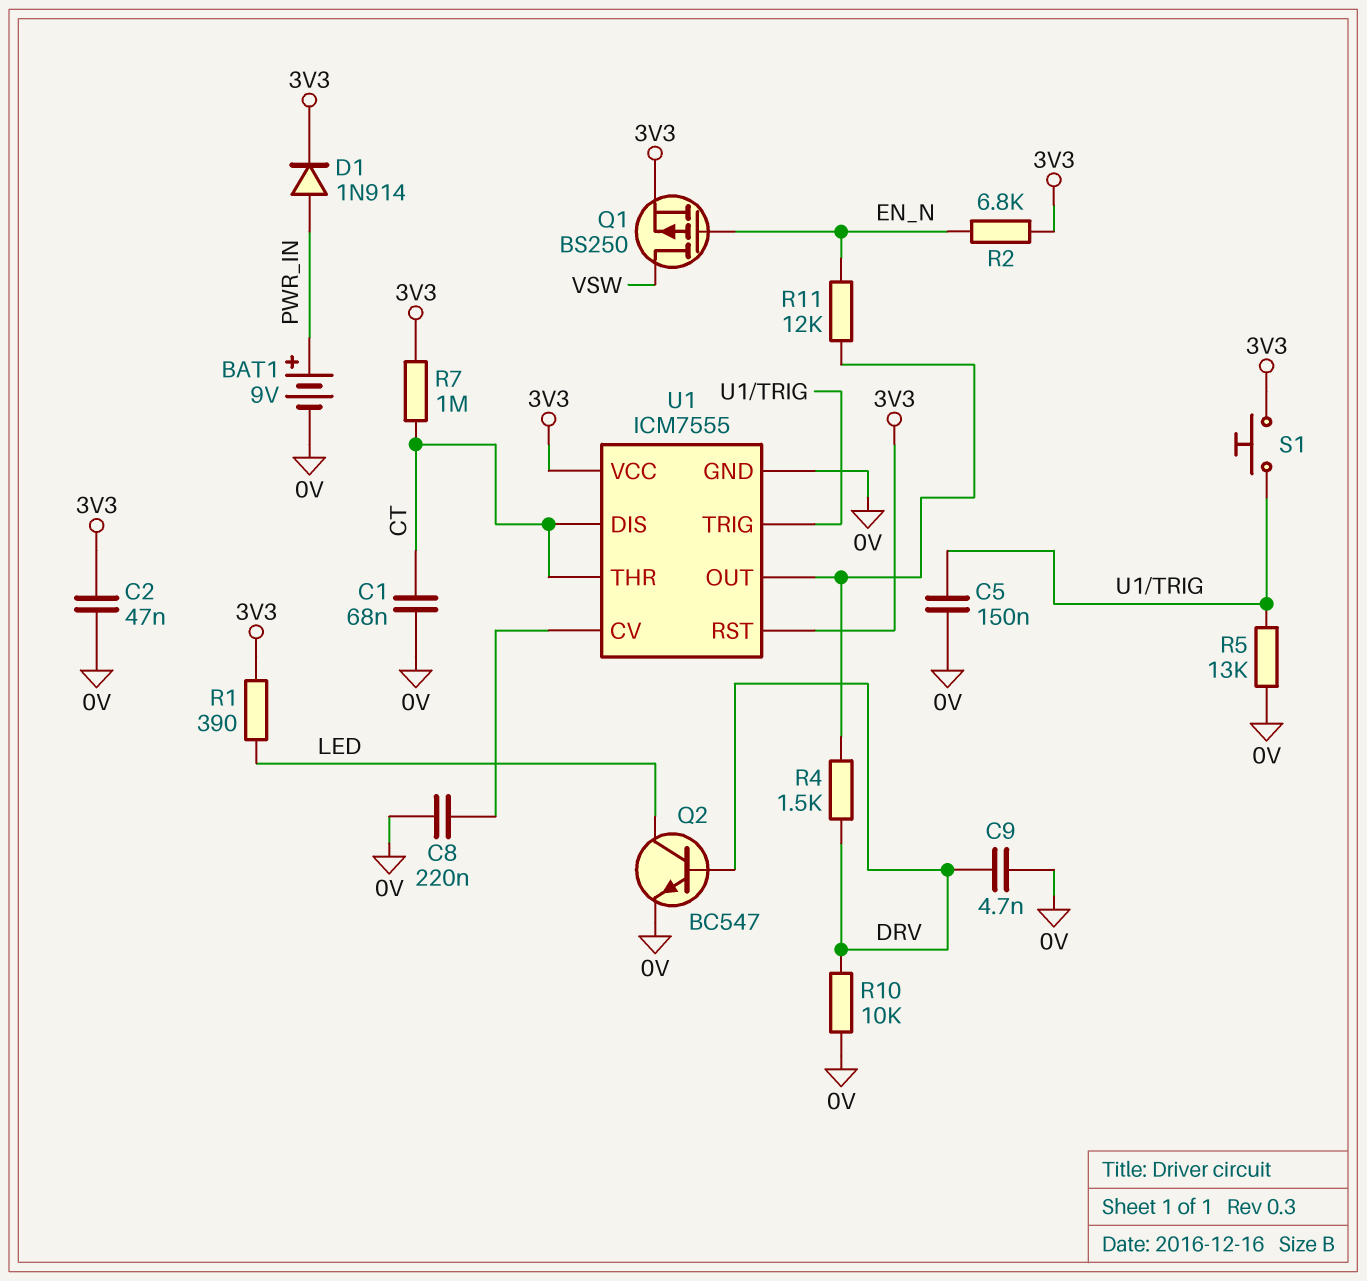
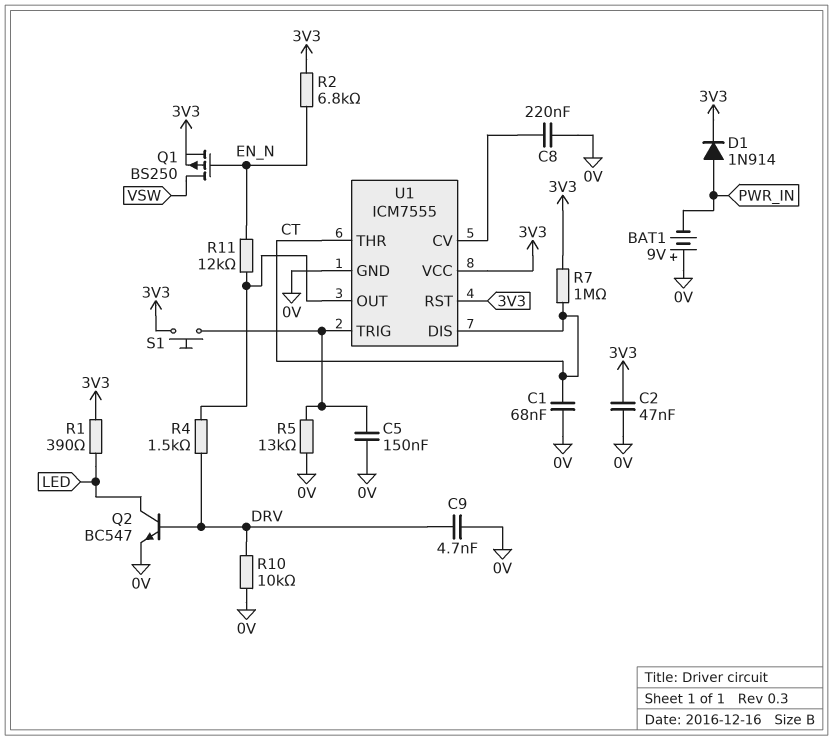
BAT1: 9V (plus PWR_IN, minus 0V) -> 9V (plus 0V, minus PWR_IN)

